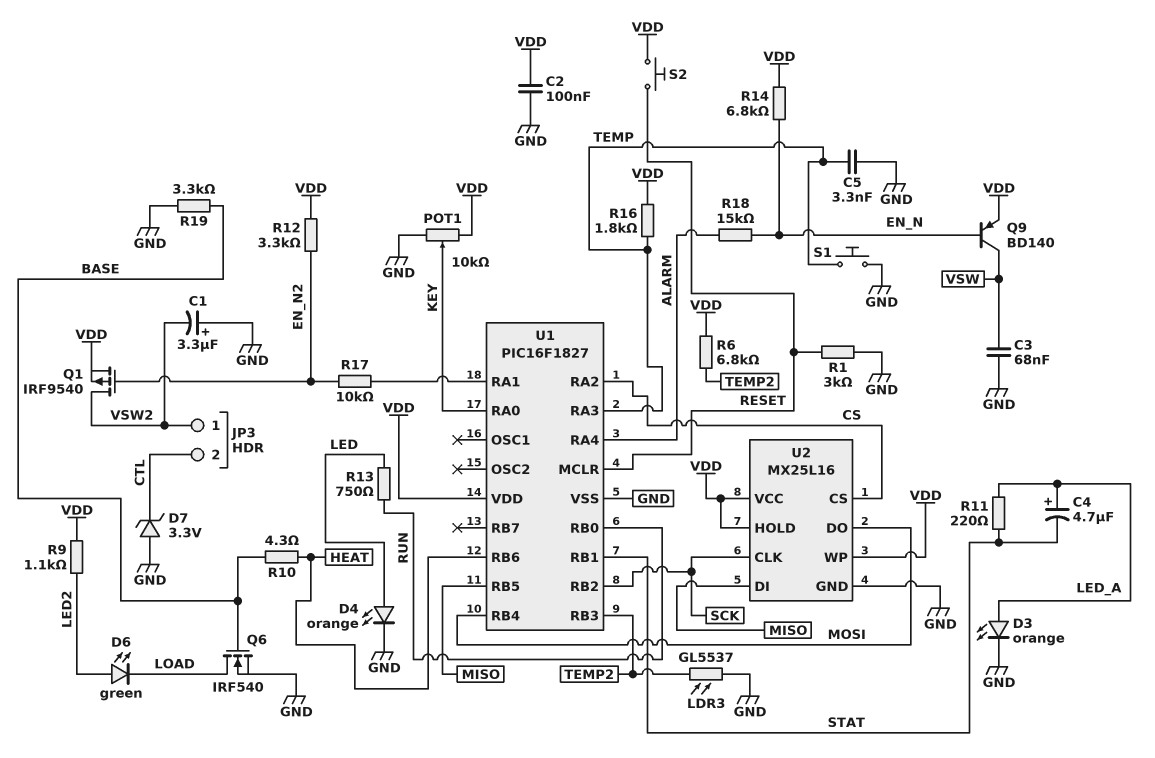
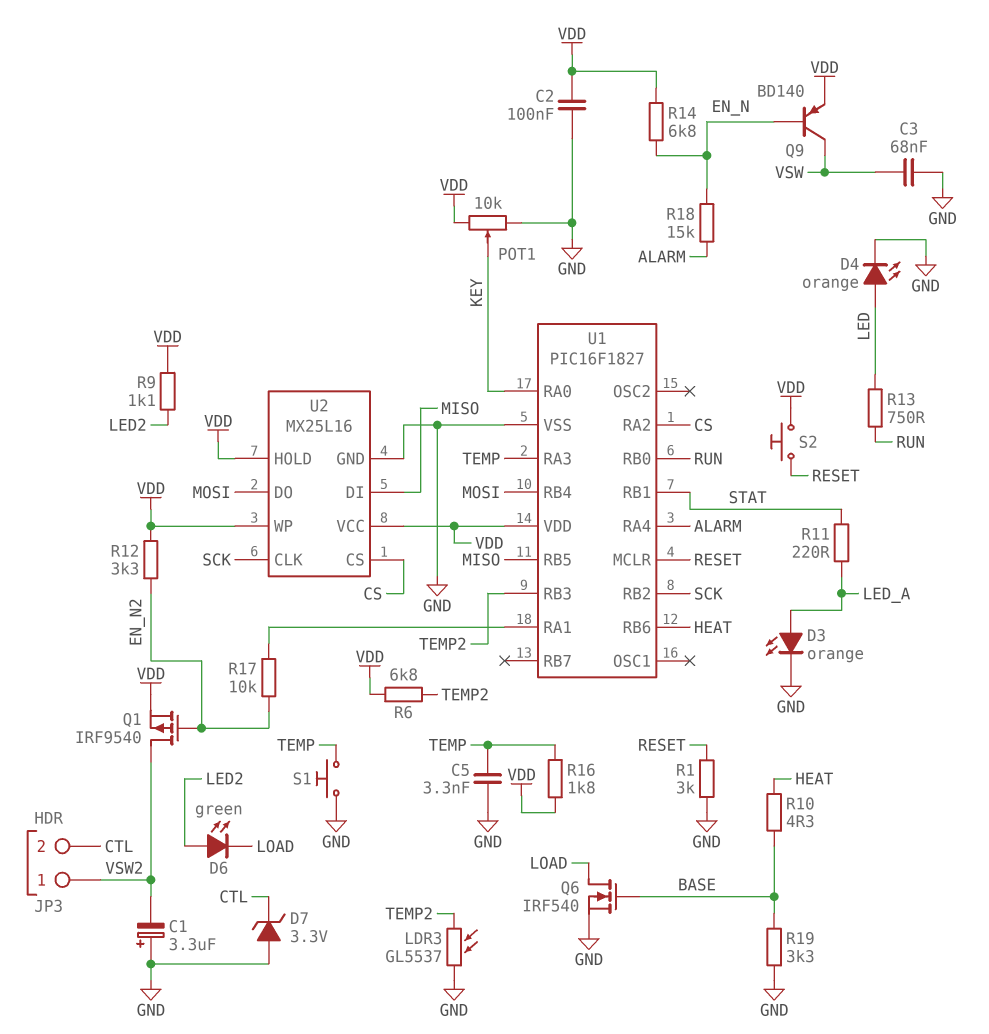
C4: 4.7uF (plus LED_A, minus STAT) -> none

